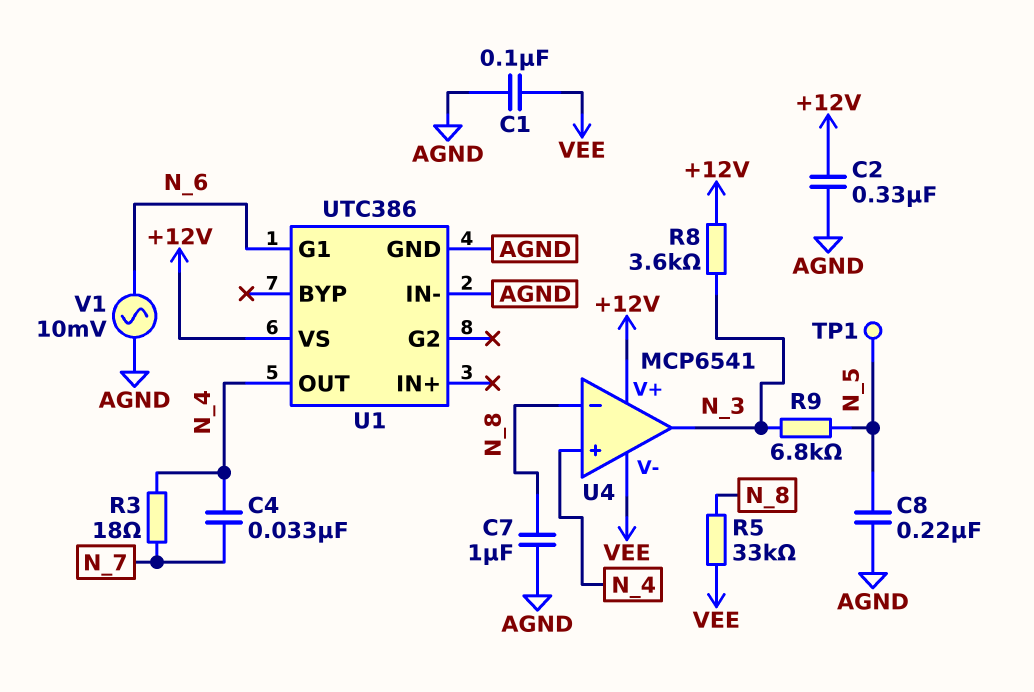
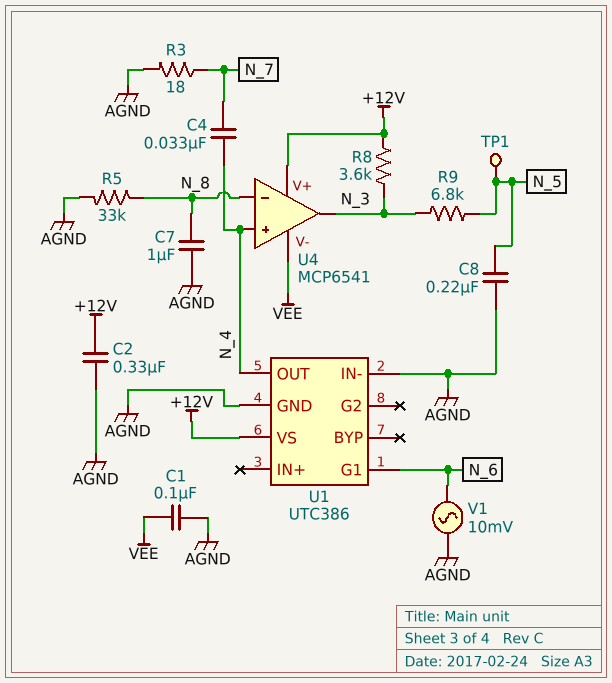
R3: 18 (N_4, N_7) -> 18 (AGND, N_7)
R5: 33k (N_8, VEE) -> 33k (AGND, N_8)

